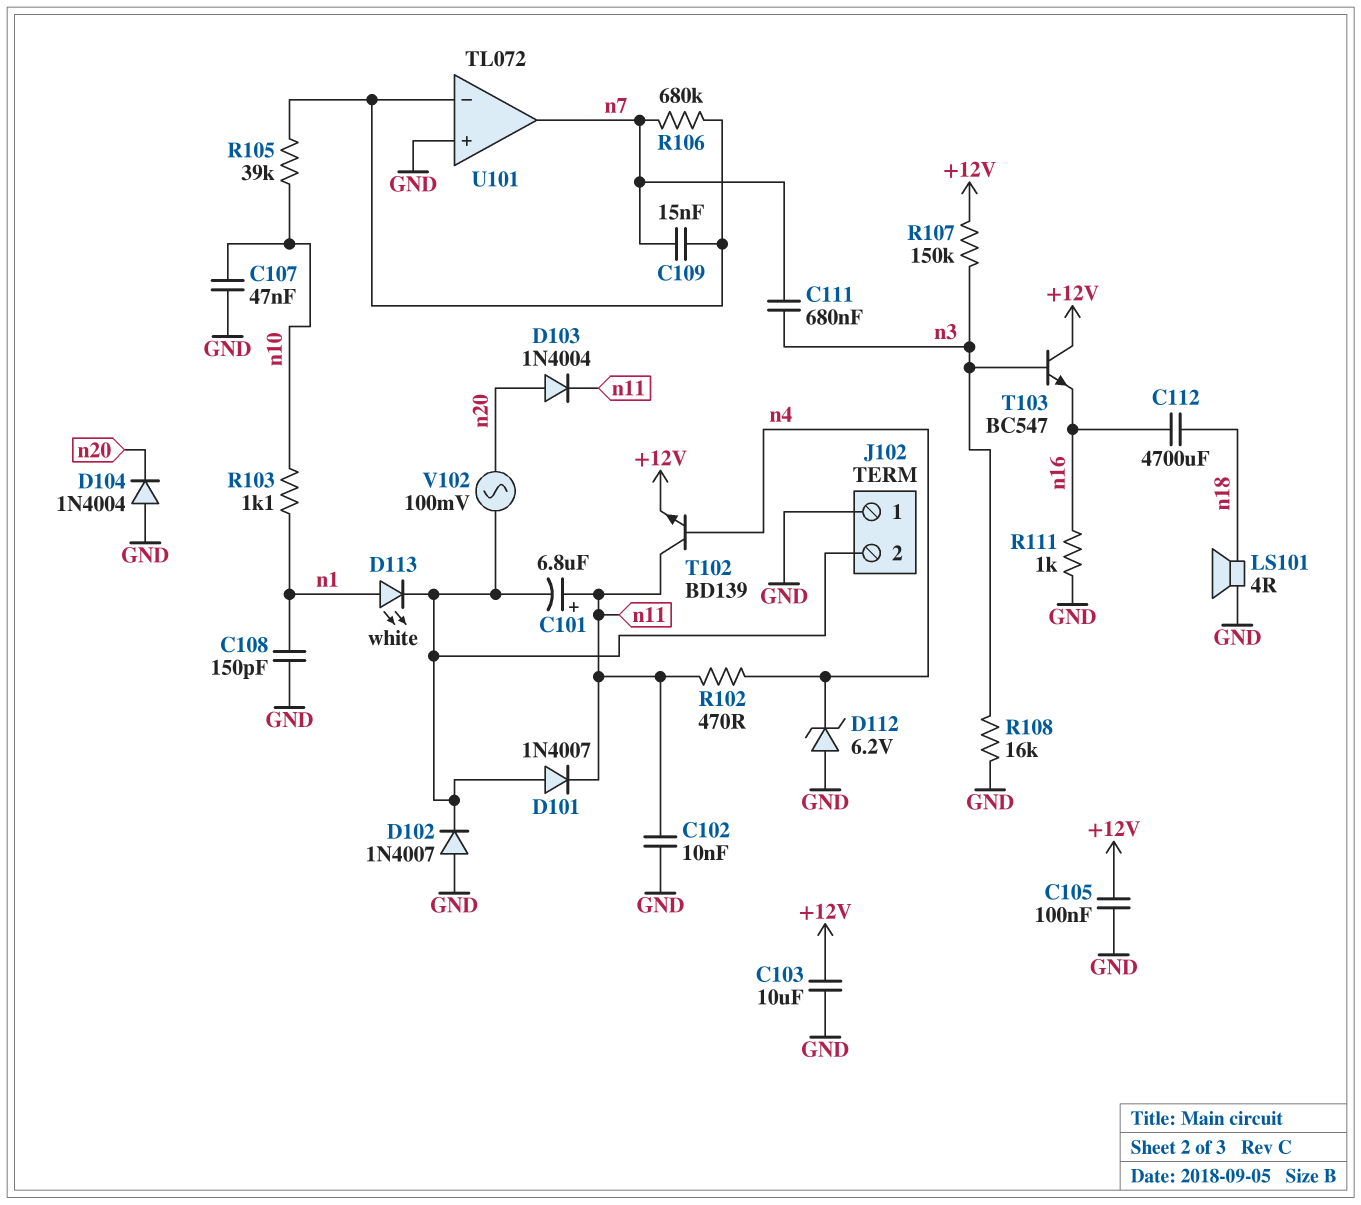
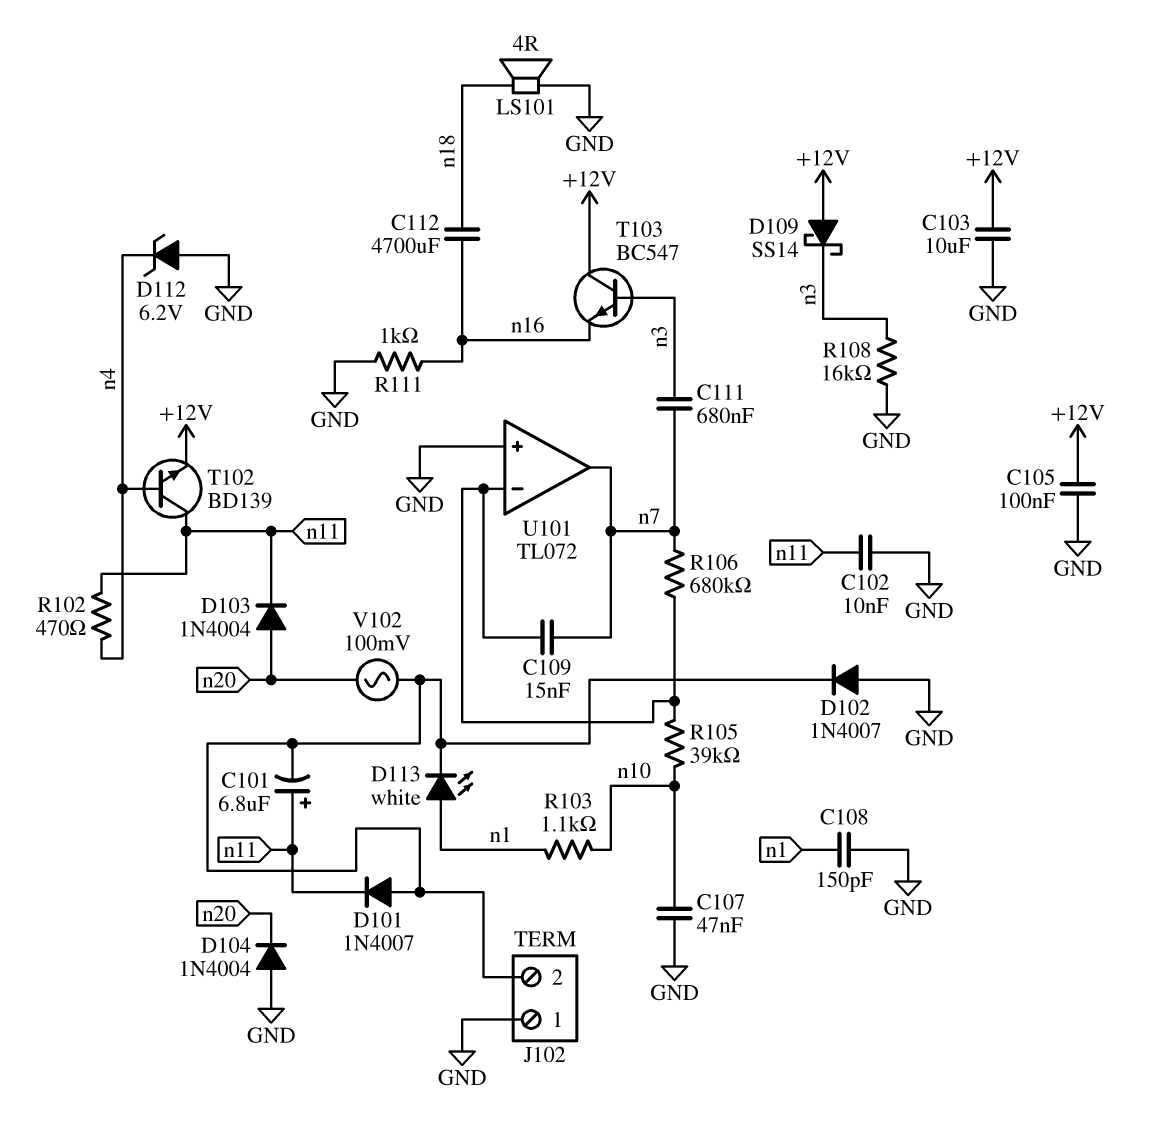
D109: none -> schottky SS14 (A +12V, K n3)
R107: 150k (+12V, n3) -> none

